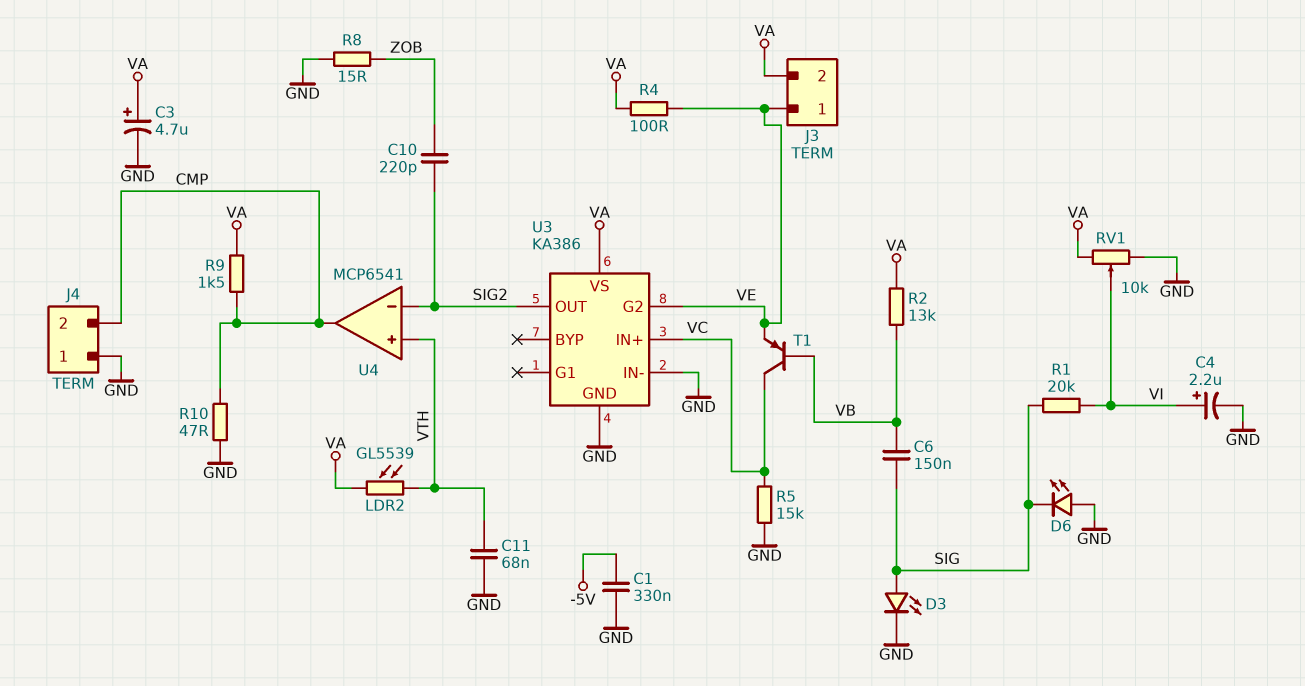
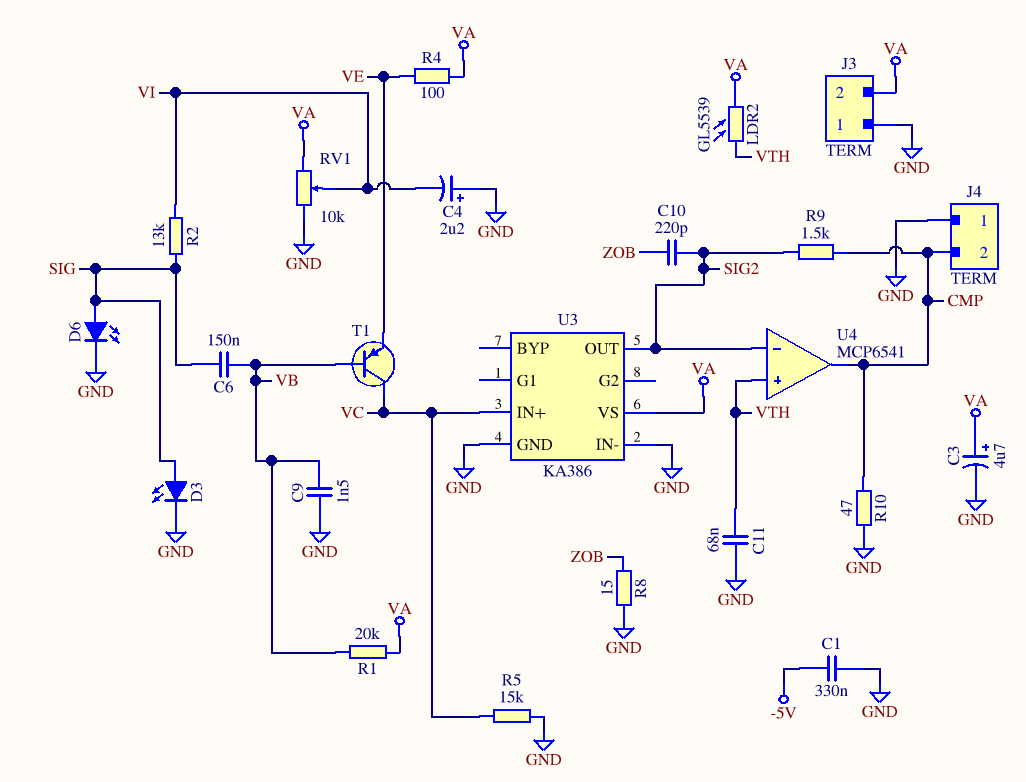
C4: 2.2uF (plus VI, minus GND) -> 2.2uF (plus GND, minus VI)
C9: none -> 1.5nF (GND, VB)
D6: LED (A GND, K SIG) -> LED (A SIG, K GND)
J3 pin 1: VE -> GND
R1: 20k (SIG, VI) -> 20k (VA, VB)
R2: 13k (VA, VB) -> 13k (SIG, VI)
R9: 1.5k (CMP, VA) -> 1.5k (CMP, SIG2)
U3 pin G2: VE -> none

